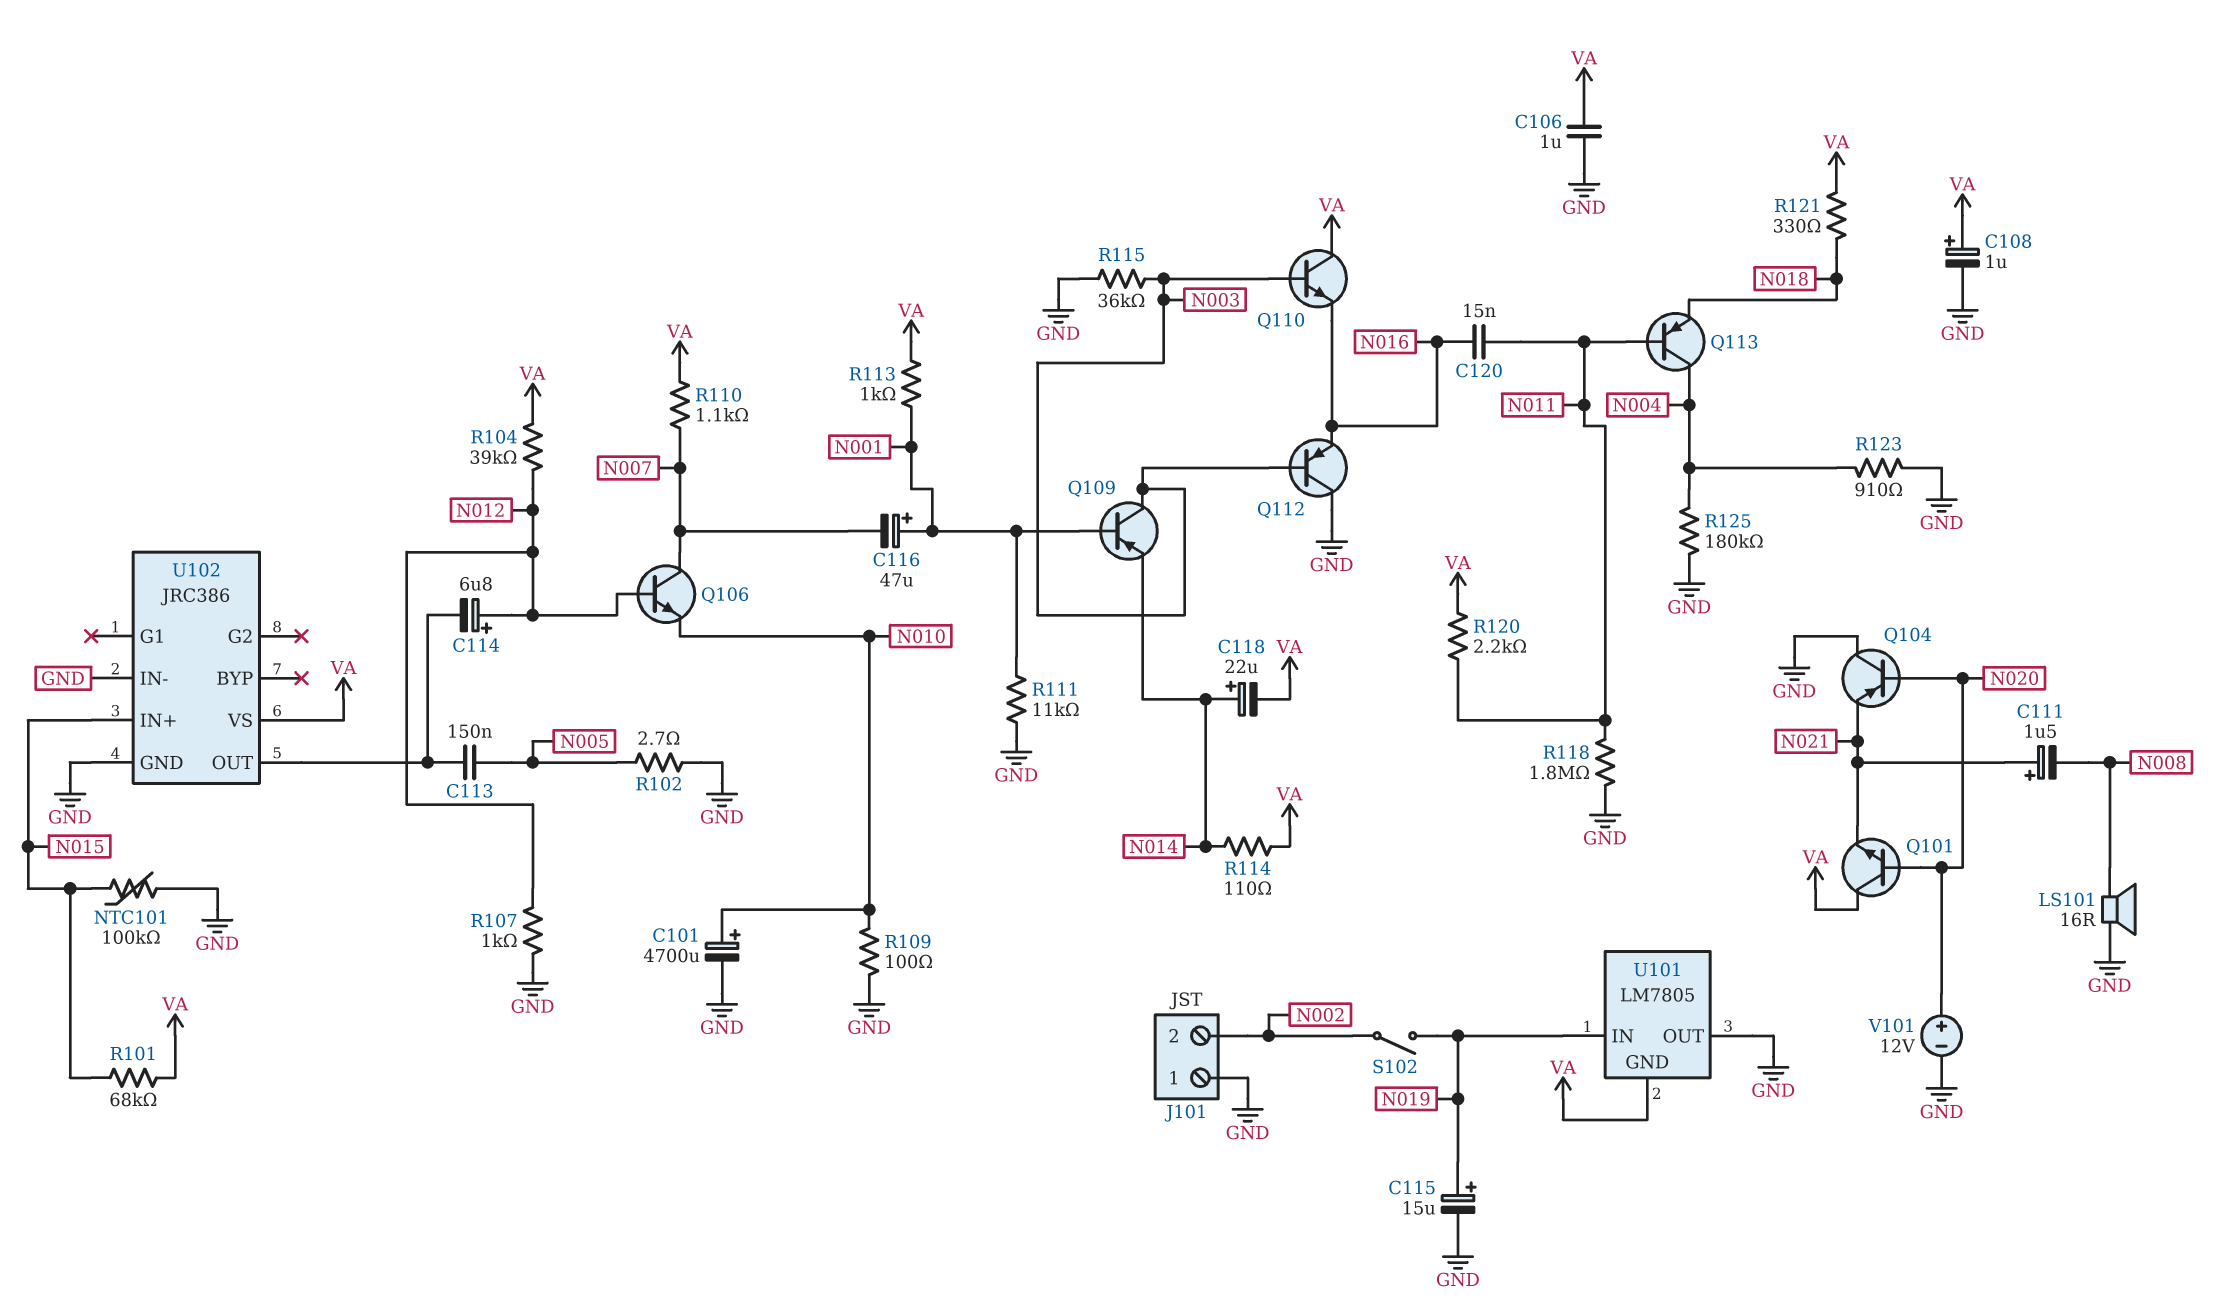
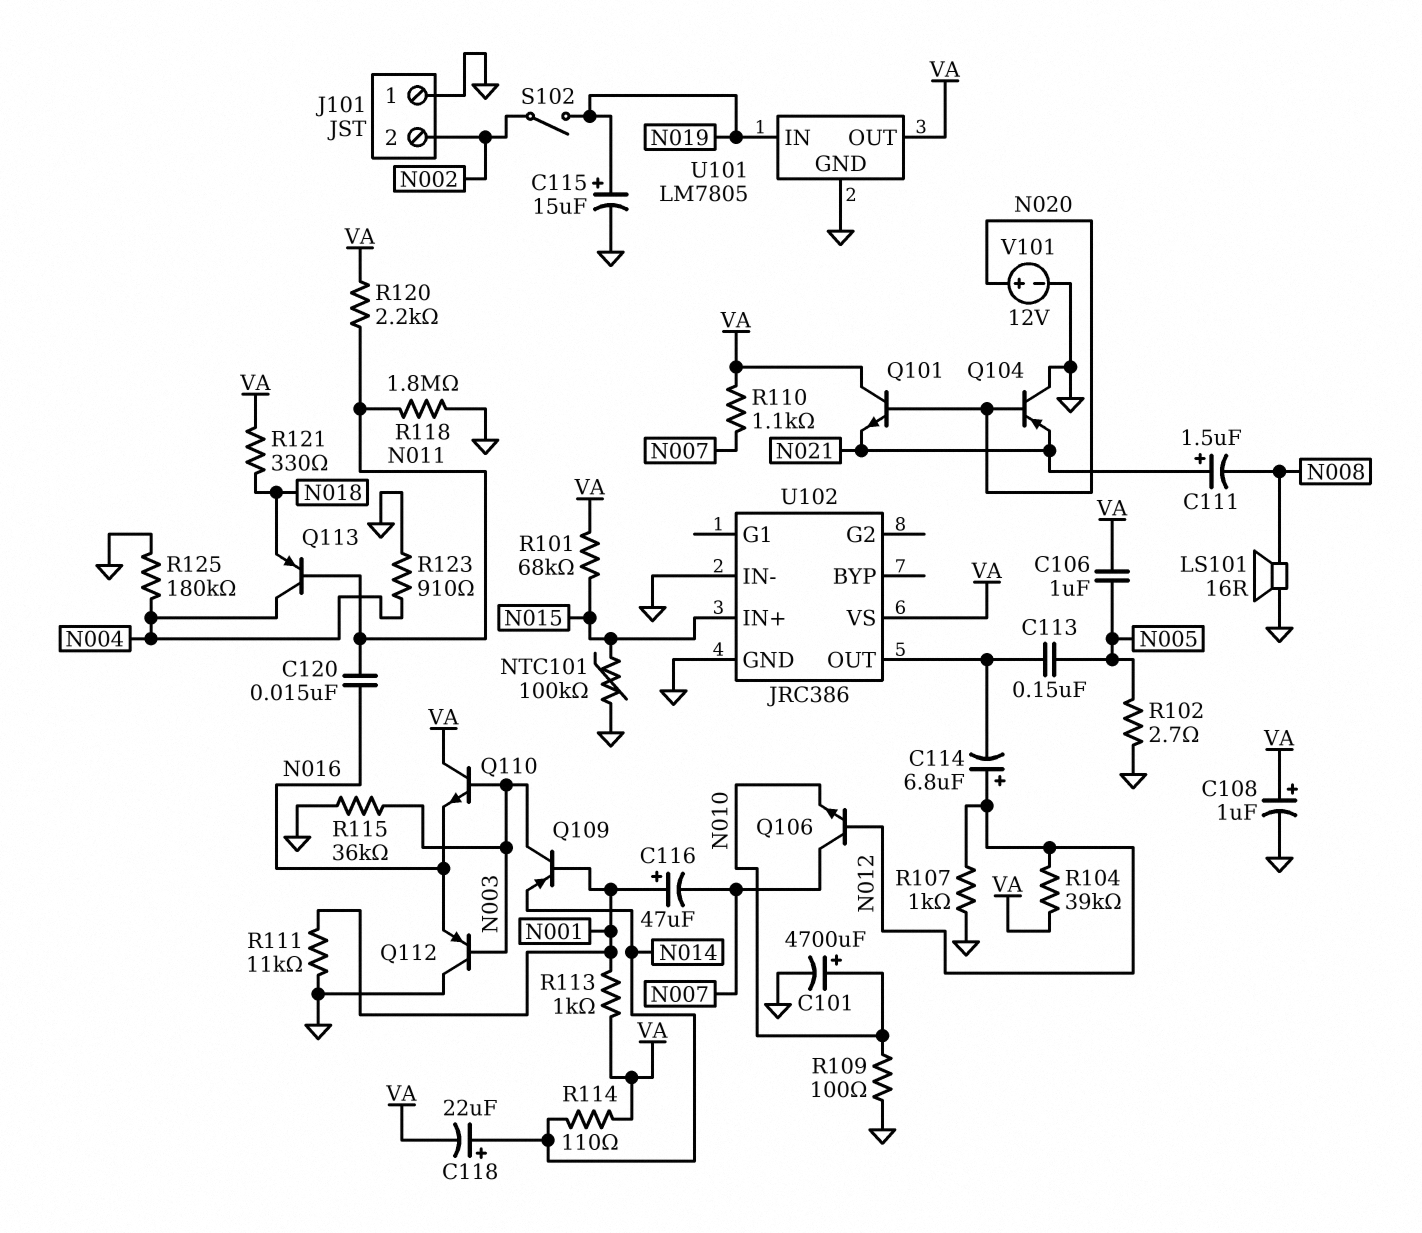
C106: 1uF (GND, VA) -> 1uF (N005, VA)
U101 pin GND: VA -> GND
U101 pin OUT: GND -> VA

